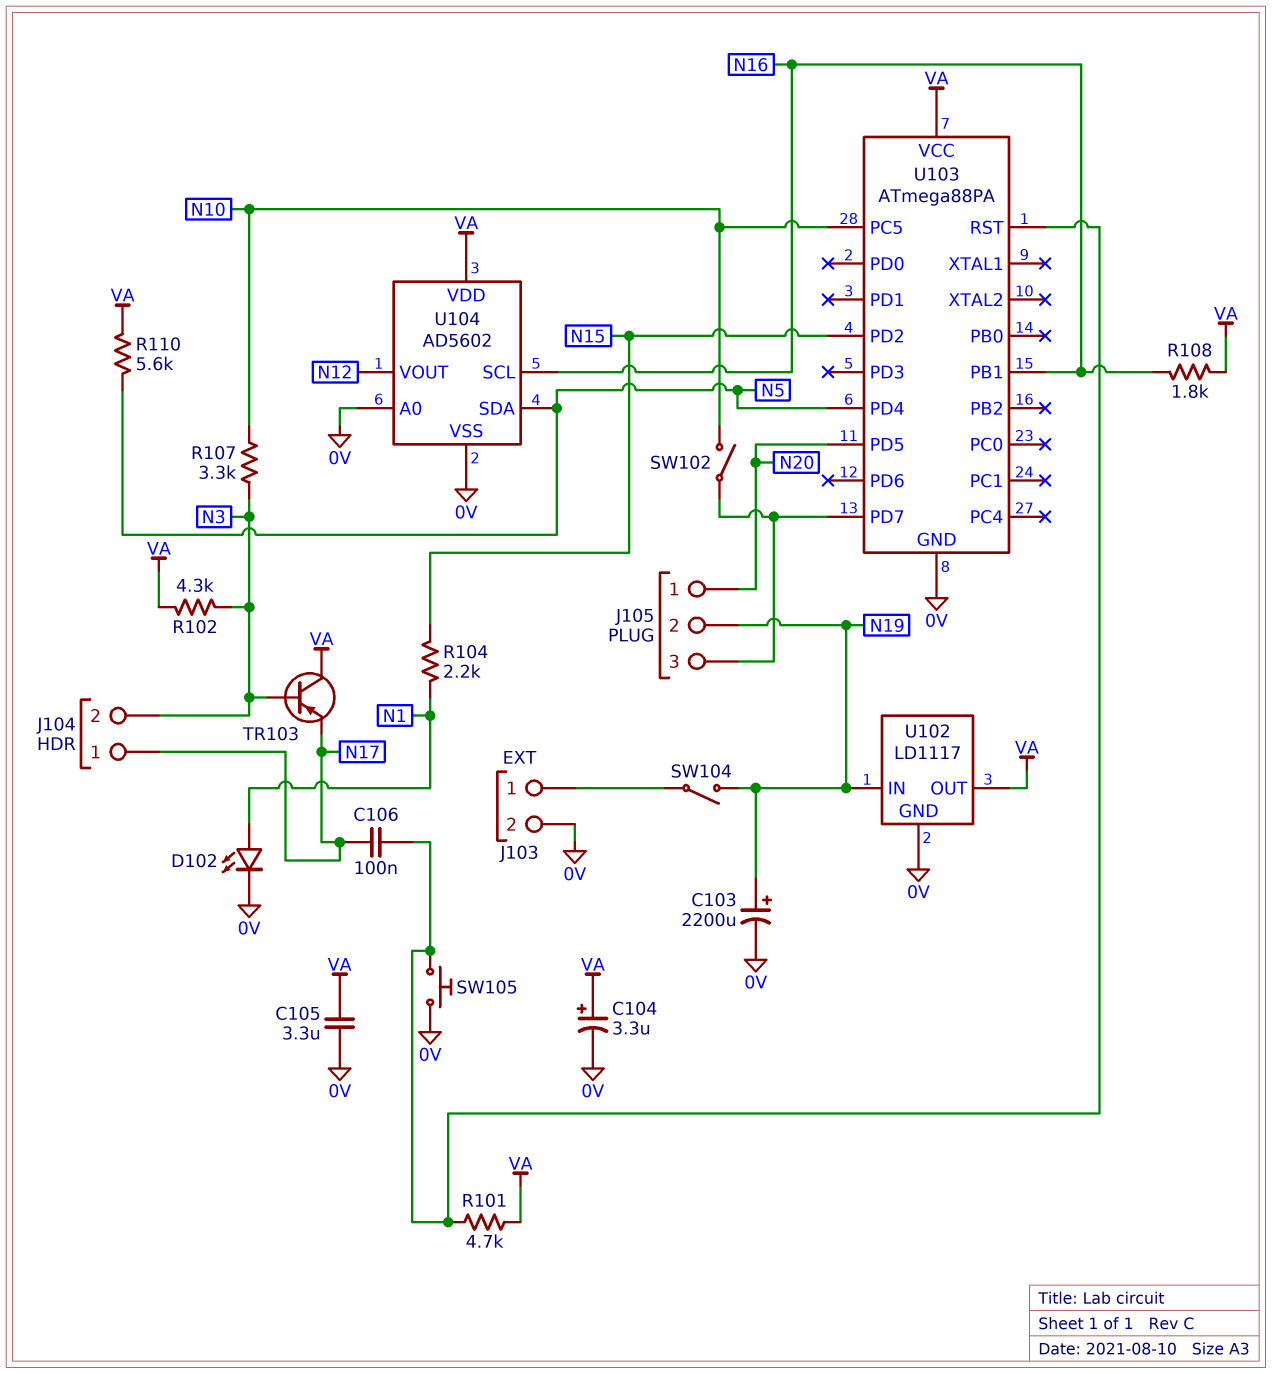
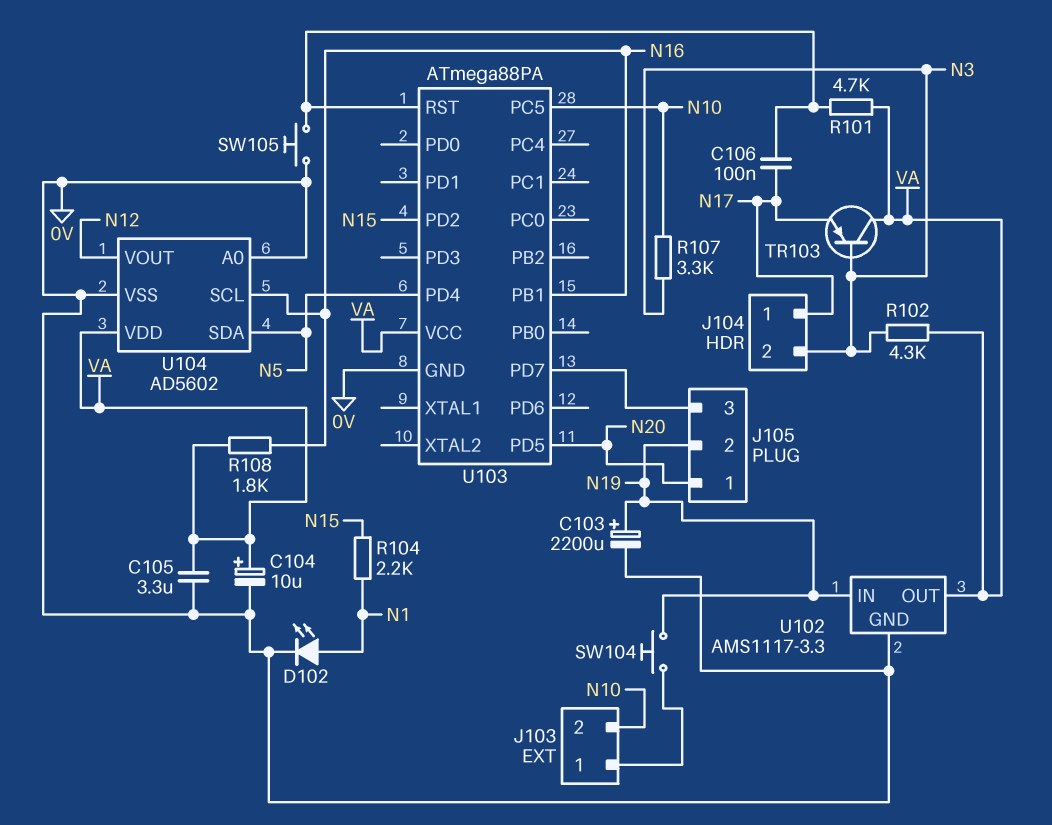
C104: 3.3uF (plus VA, minus 0V) -> 10uF (plus VA, minus 0V)
J103 pin 2: 0V -> N10
R110: 5.6k (N5, VA) -> none
SW102: switch (J105/3, N10) -> none
SW104: switch (J103/1, N19) -> button (J103/1, N19)
U102: LD1117 -> AMS1117-3.3

